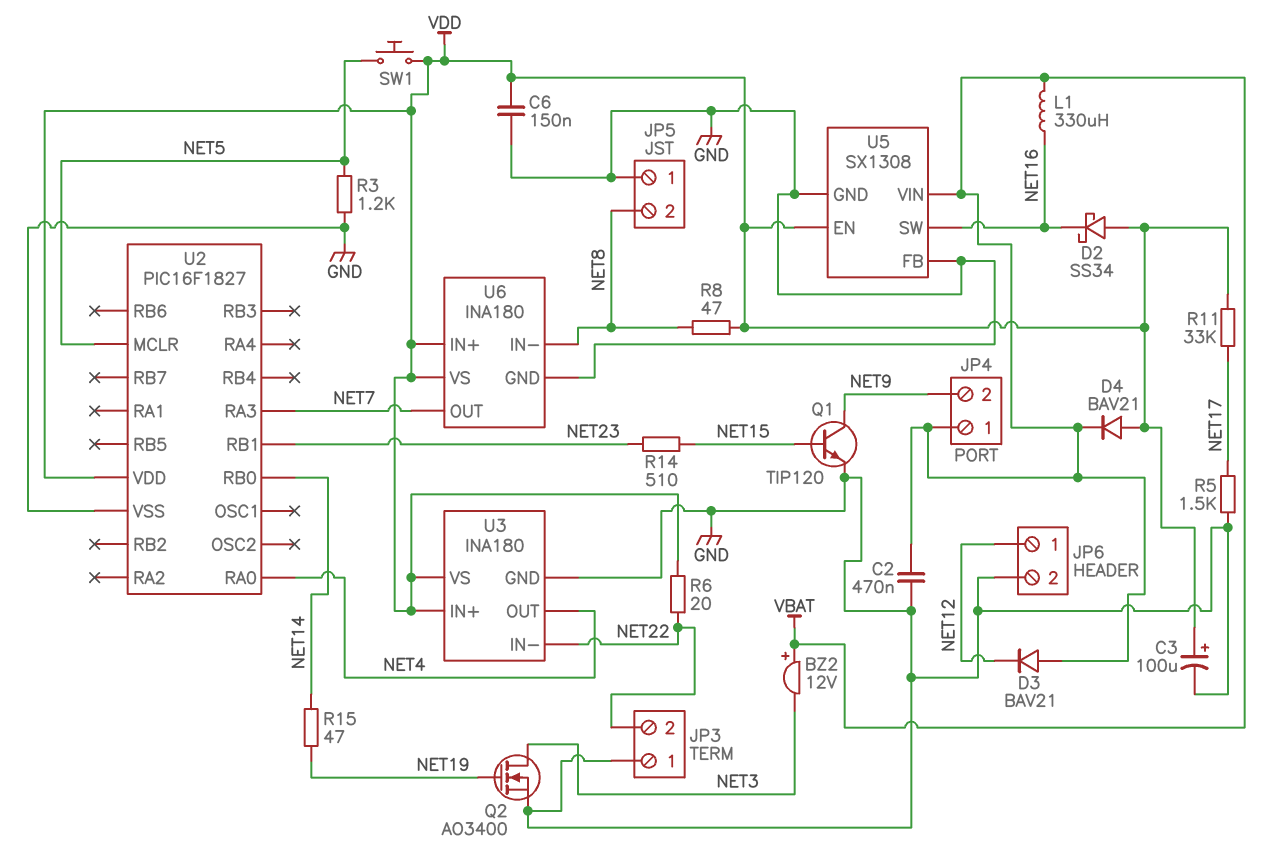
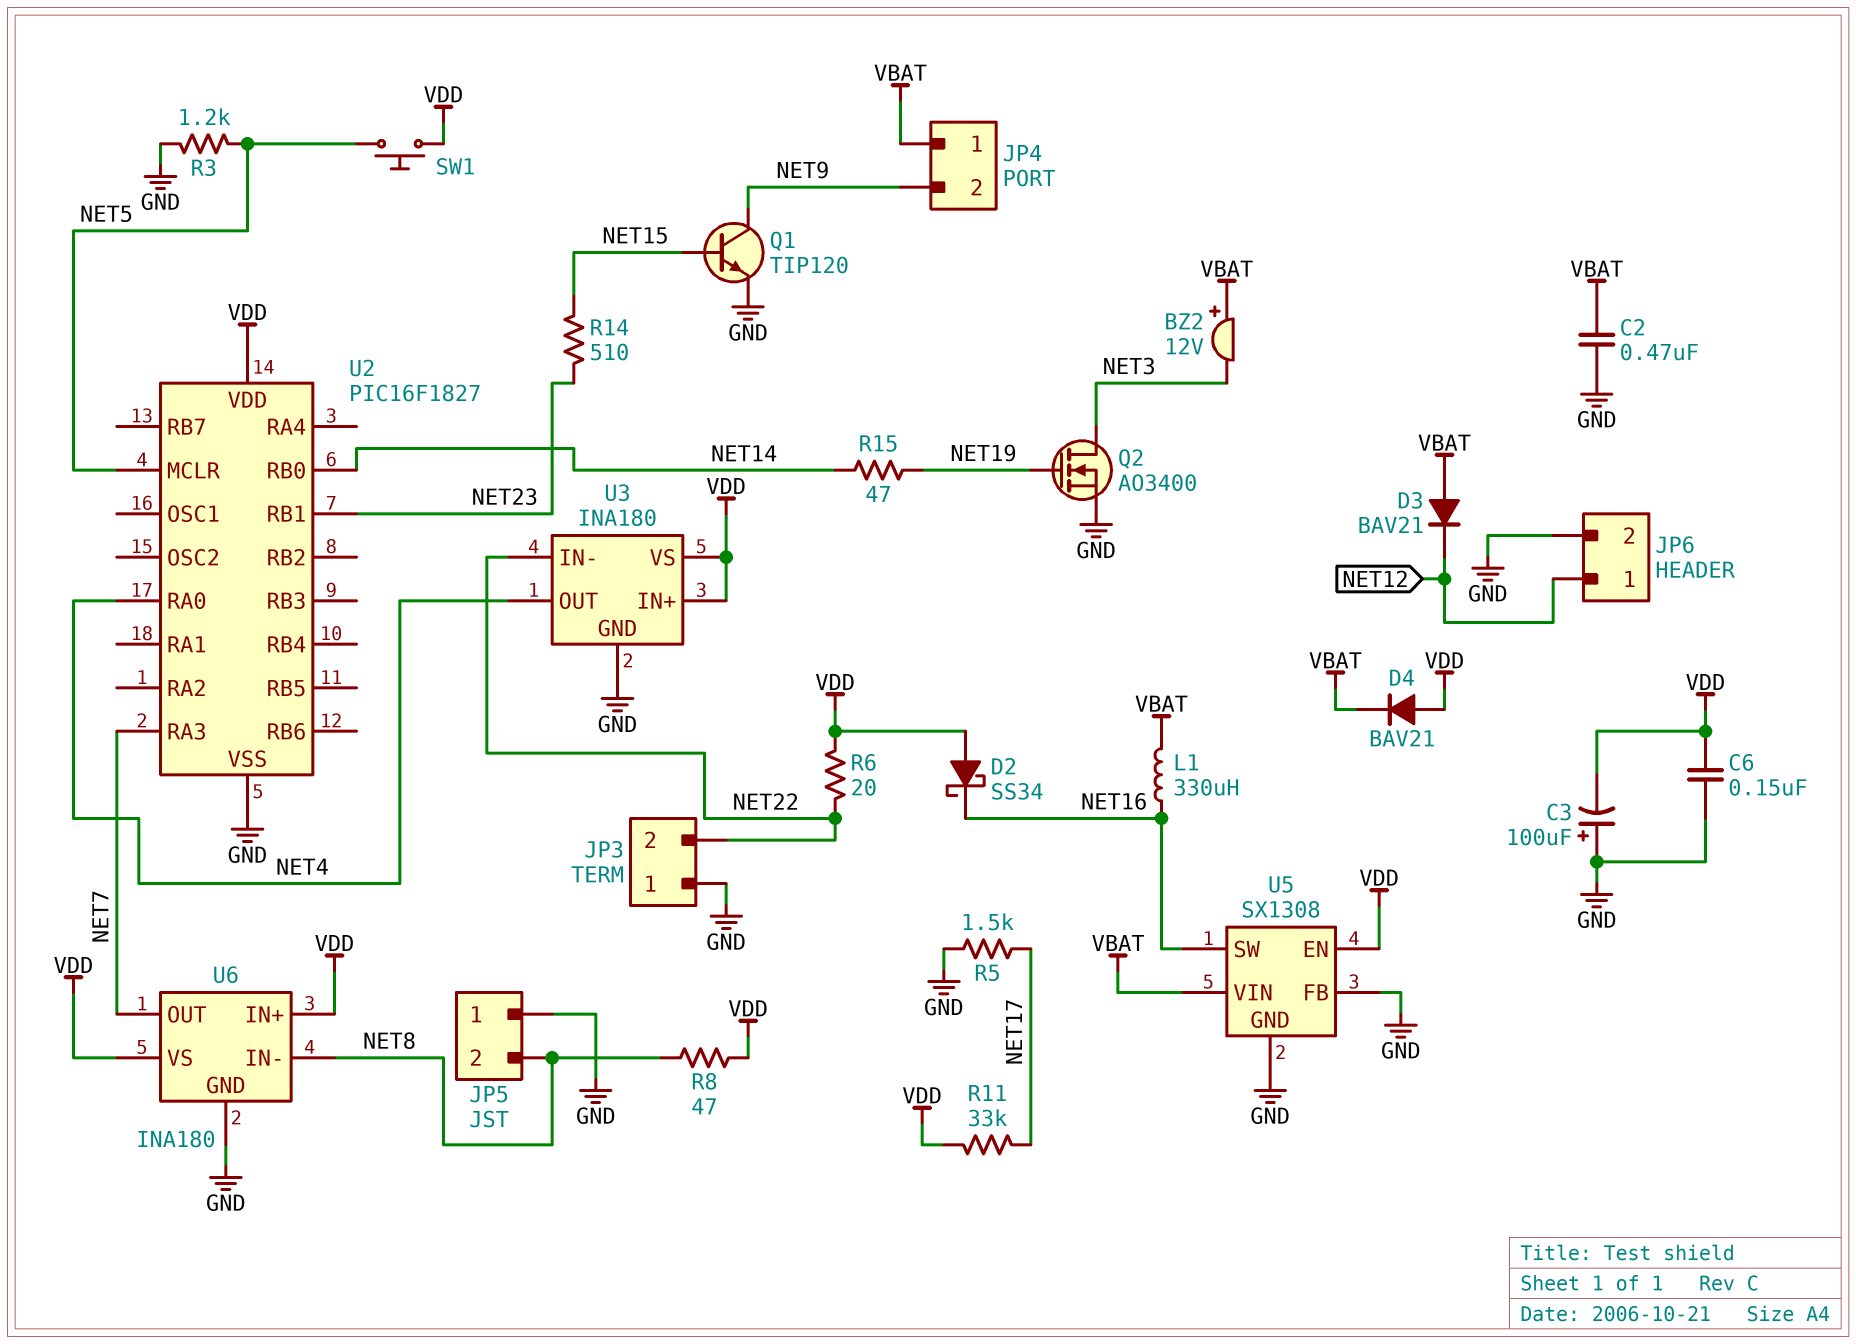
C3: 100uF (plus VDD, minus GND) -> 100uF (plus GND, minus VDD)

